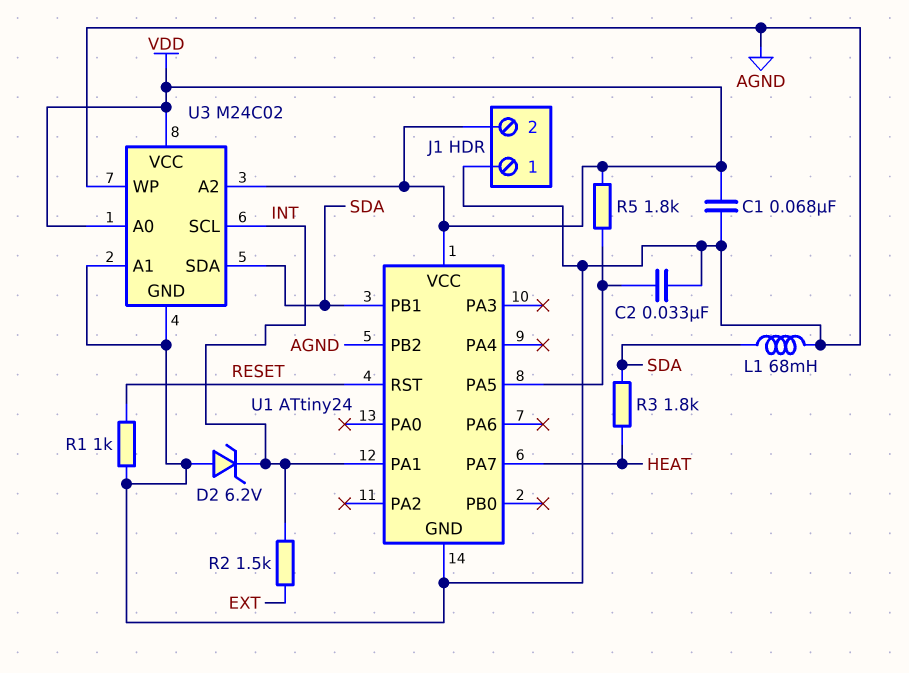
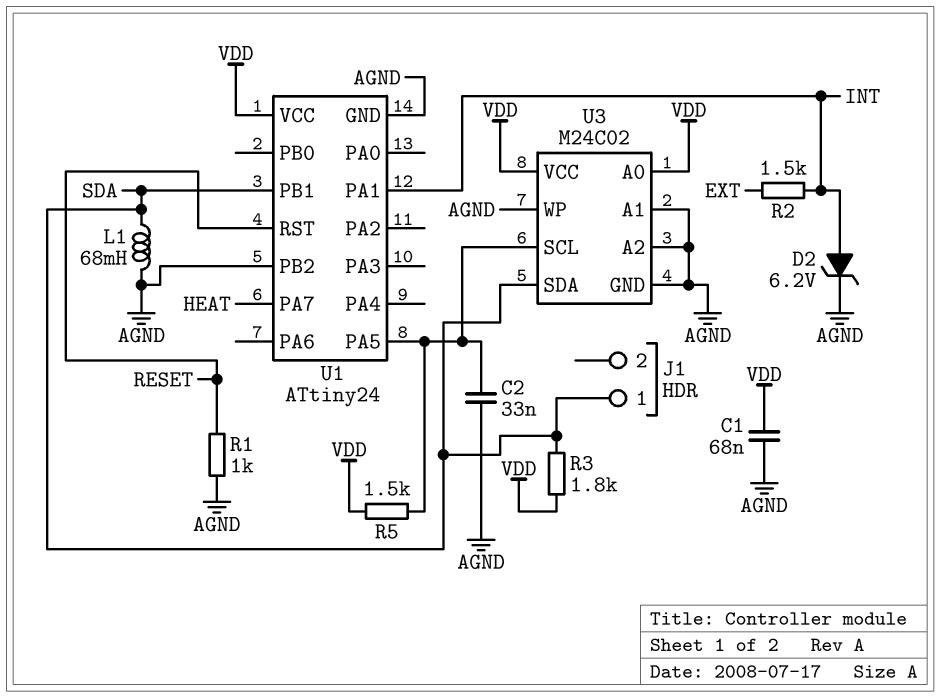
D2: zener 6.2V (A AGND, K INT) -> zener 6.2V (A INT, K AGND)
J1 pin 1: AGND -> SDA
J1 pin 2: VDD -> none
R3: 1.8k (HEAT, SDA) -> 1.8k (SDA, VDD)
R5: 1.8k (U1/PA5, VDD) -> 1.5k (U1/PA5, VDD)
U3 pin A2: VDD -> AGND
U3 pin SCL: INT -> U1/PA5

